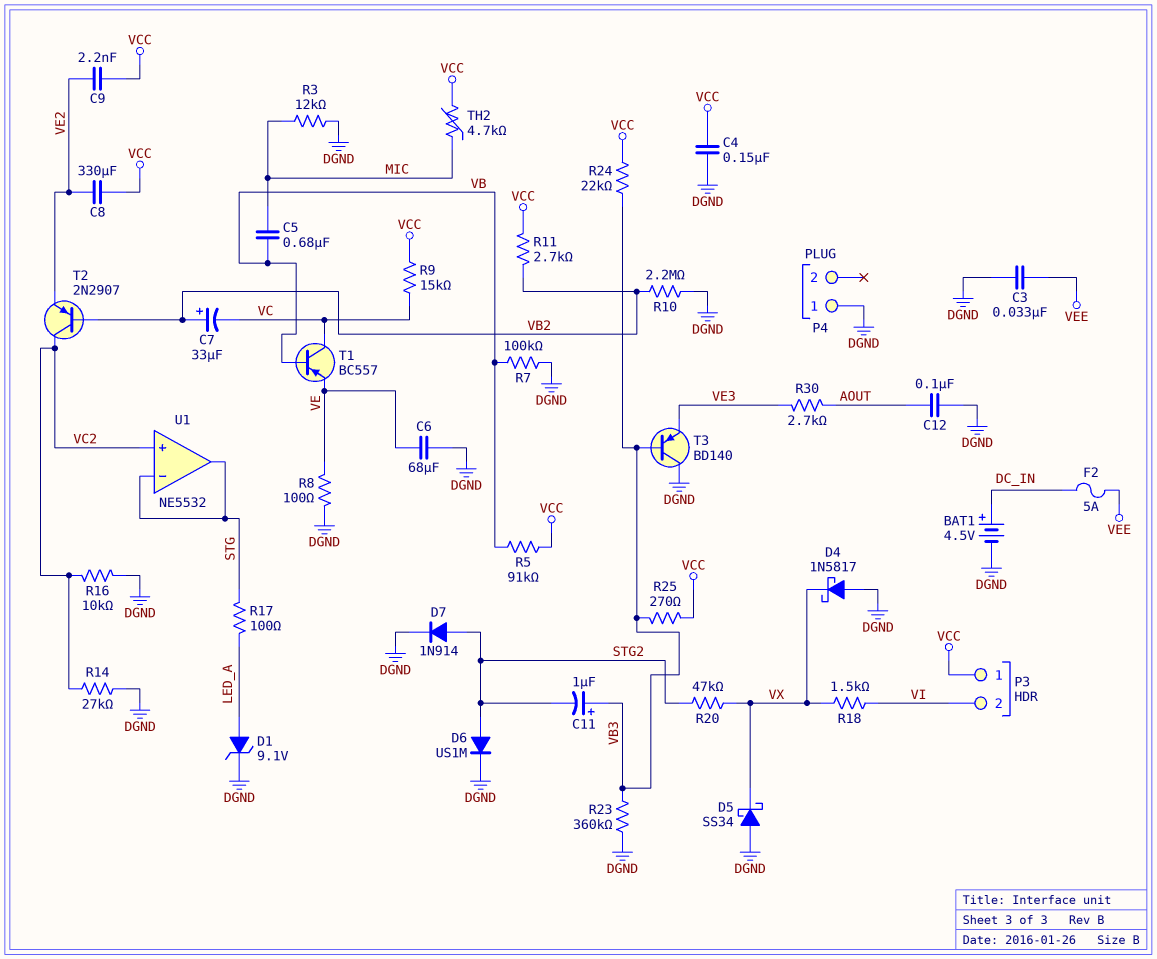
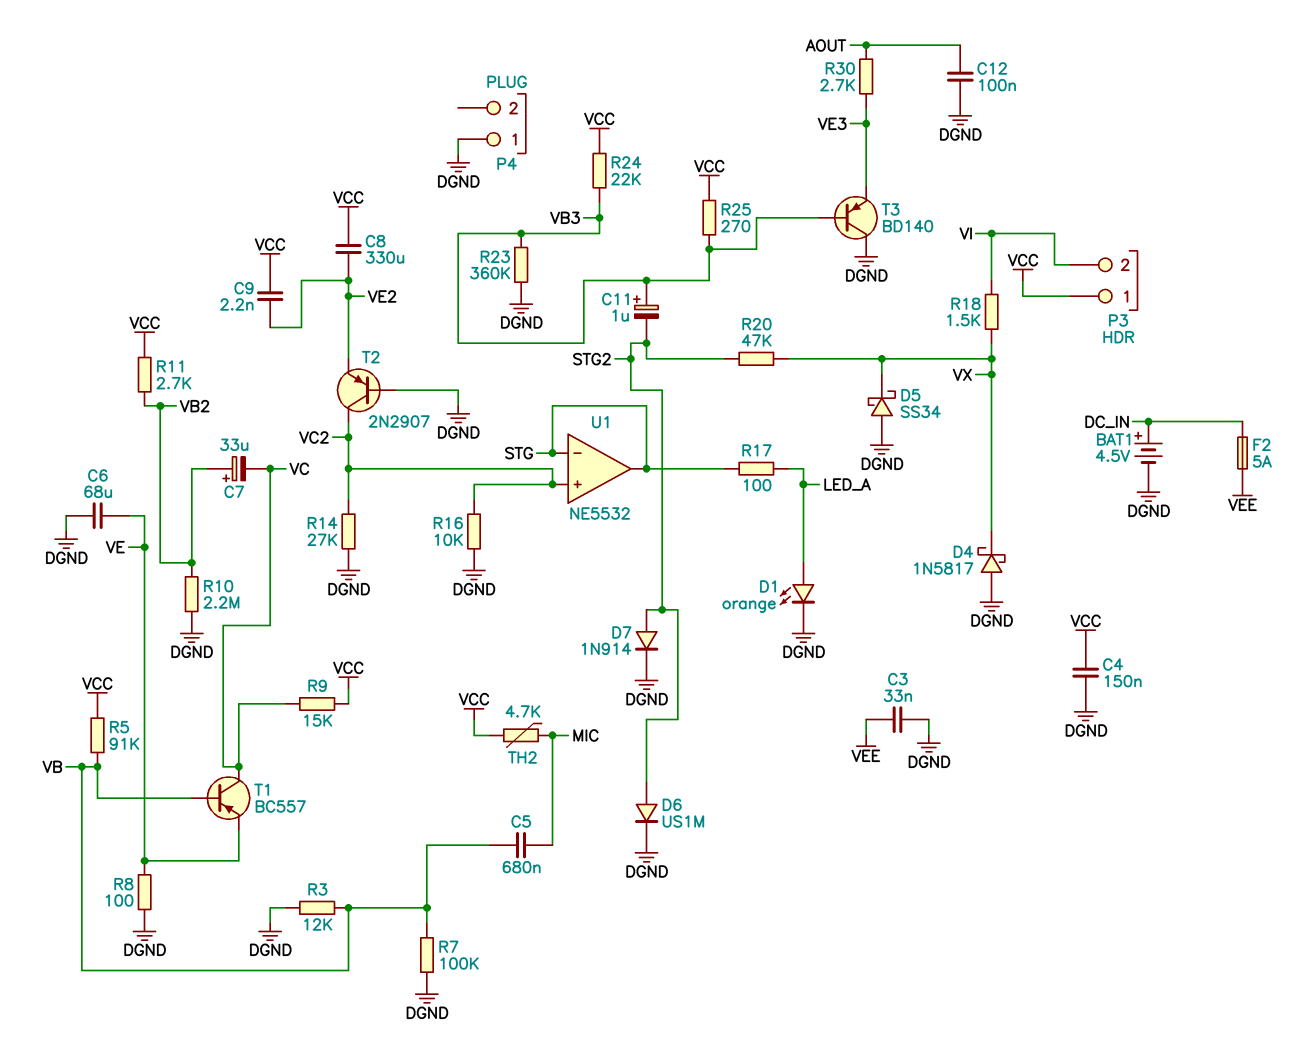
D1: zener 9.1V (A LED_A, K DGND) -> LED orange (A LED_A, K DGND)
R3: 12k (DGND, MIC) -> 12k (DGND, VB)
T2: PNP 2N2907 (B VB2, C VC2, E VE2) -> PNP 2N2907 (B DGND, C VC2, E VE2)

